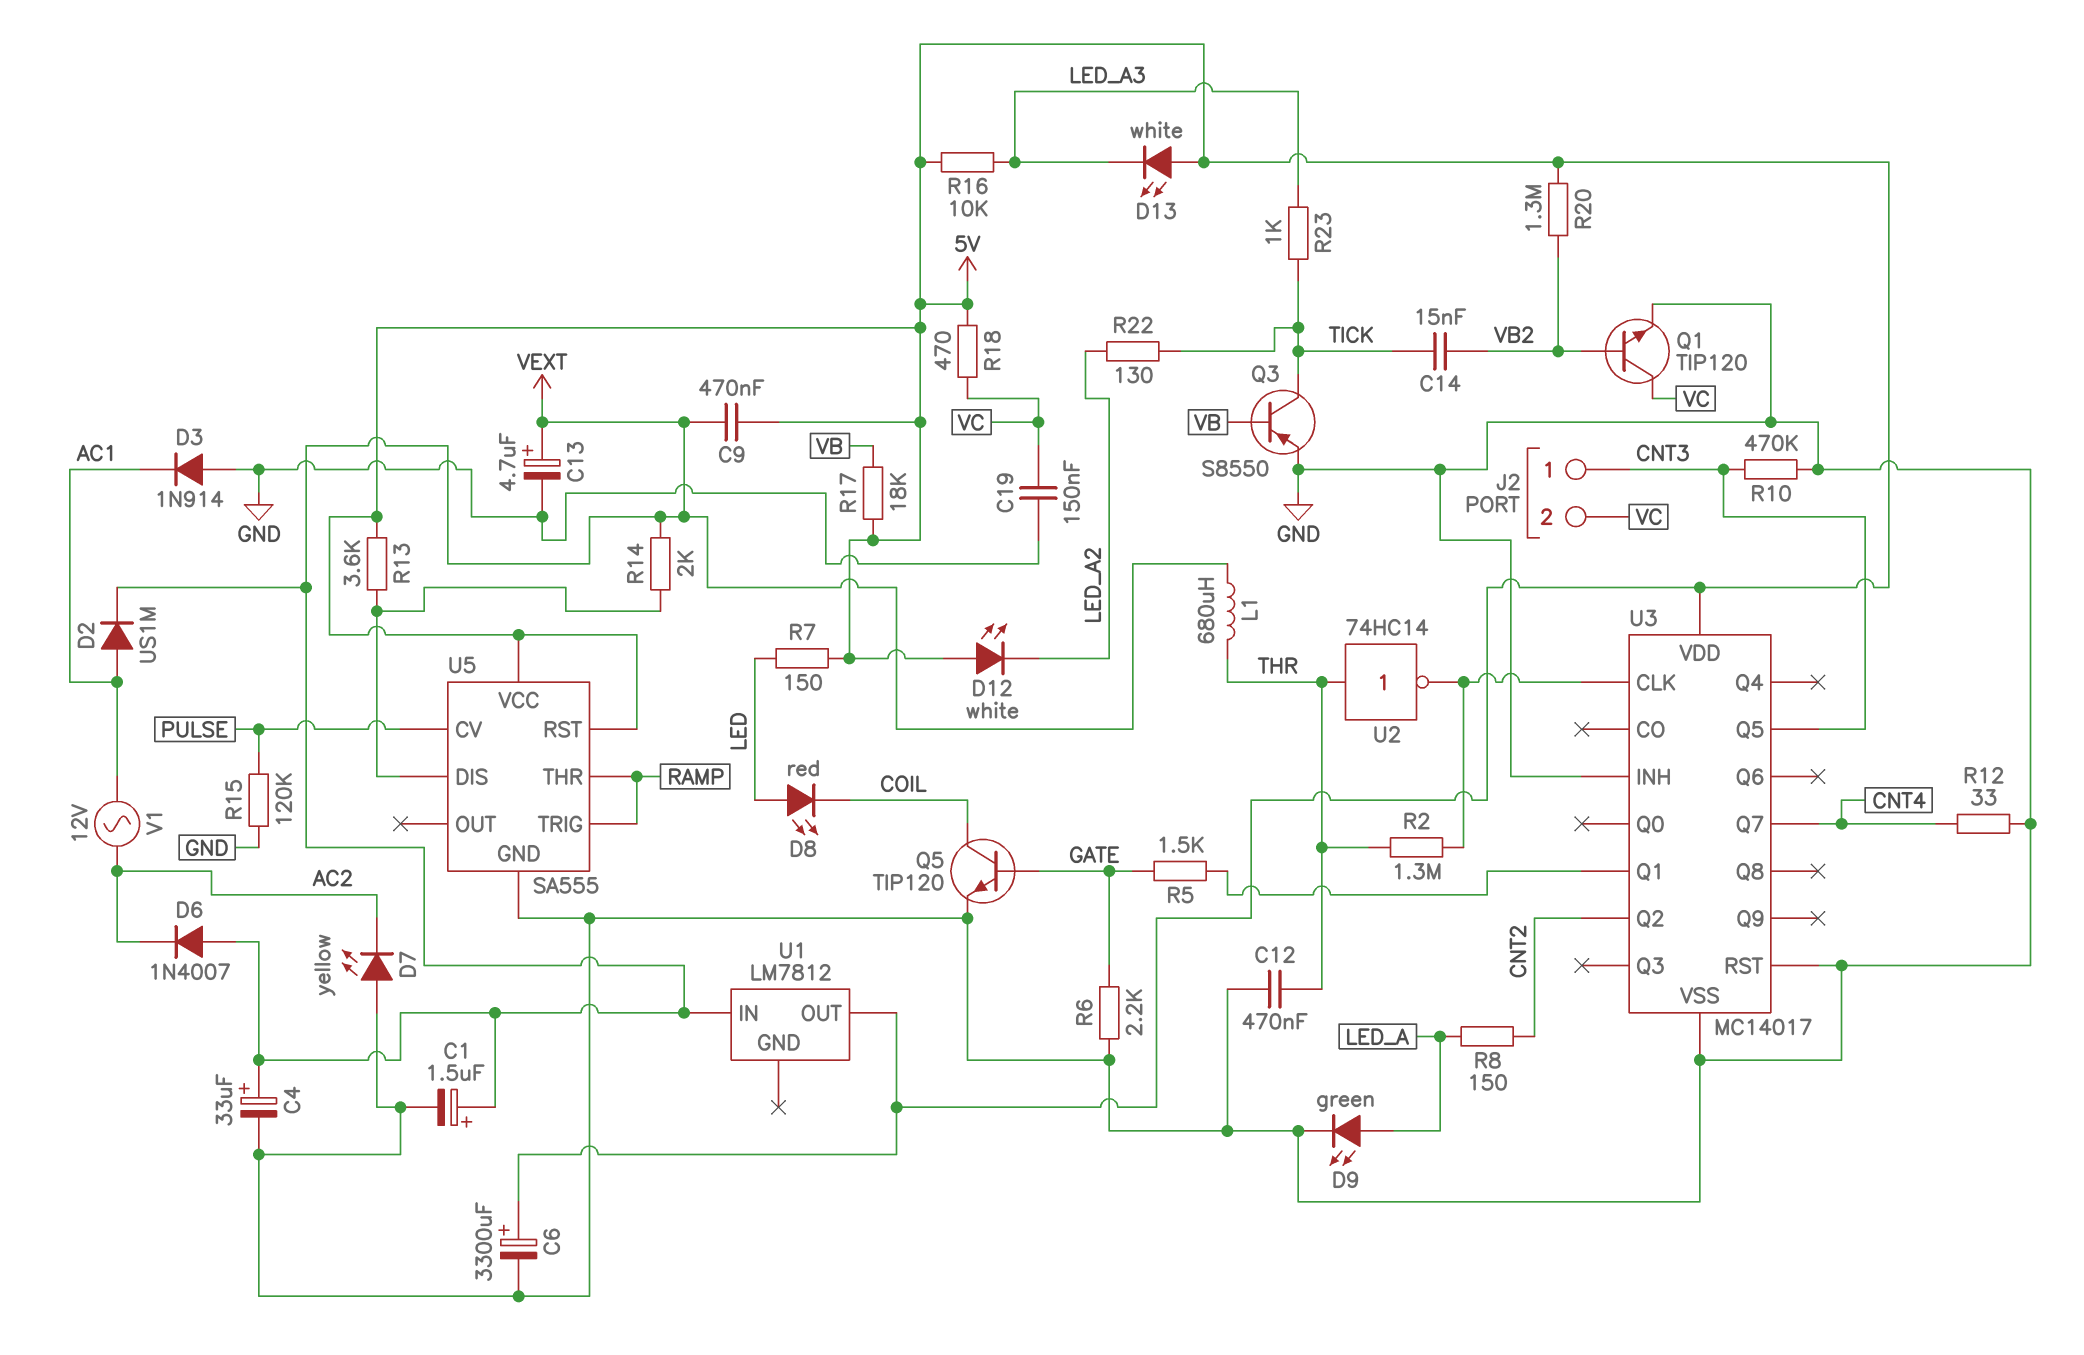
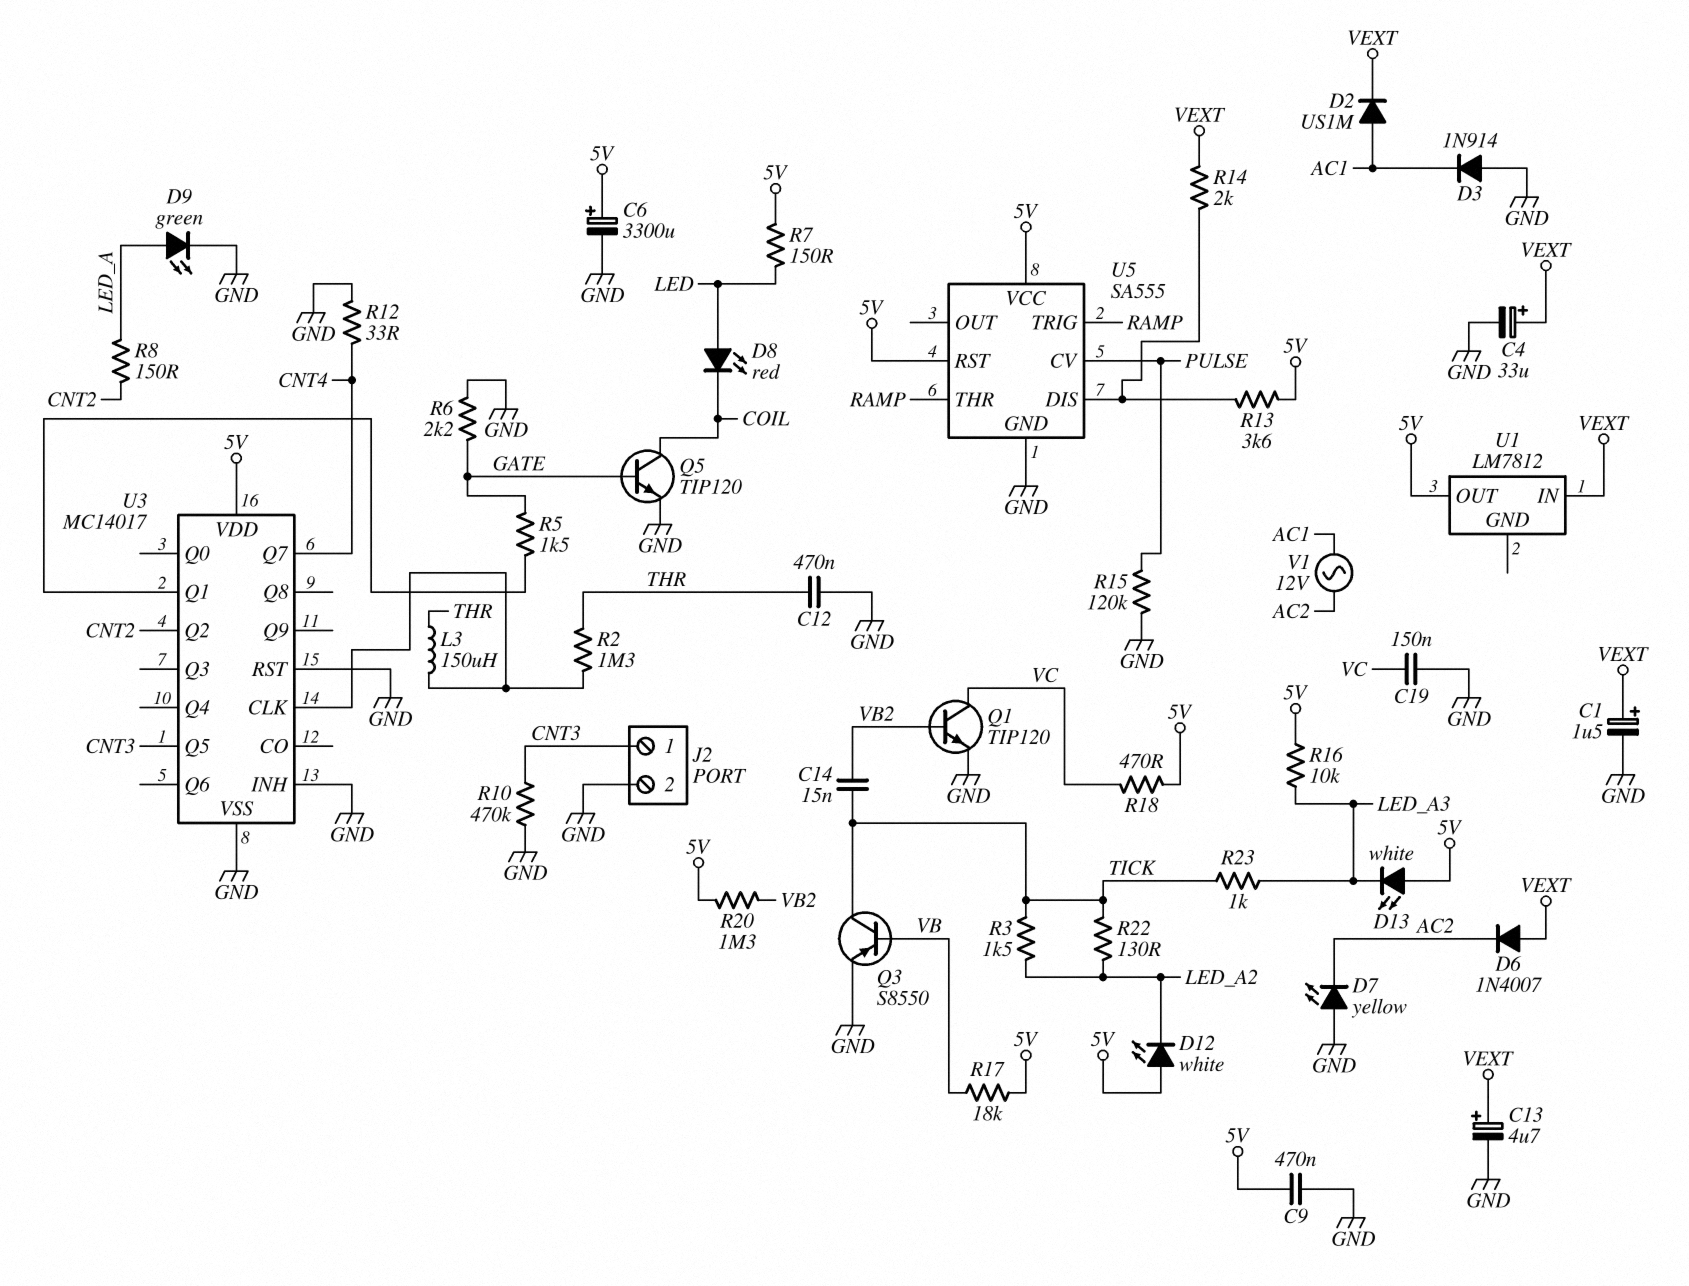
C9: 470nF (5V, VEXT) -> 470nF (5V, GND)
J2 pin 2: VC -> GND
L1: 680uH (THR, VEXT) -> none
L3: none -> 150uH (THR, U3/CLK)
R3: none -> 1.5k (LED_A2, TICK)
U2: NOT 74HC14 (in THR, out U3/CLK) -> none

